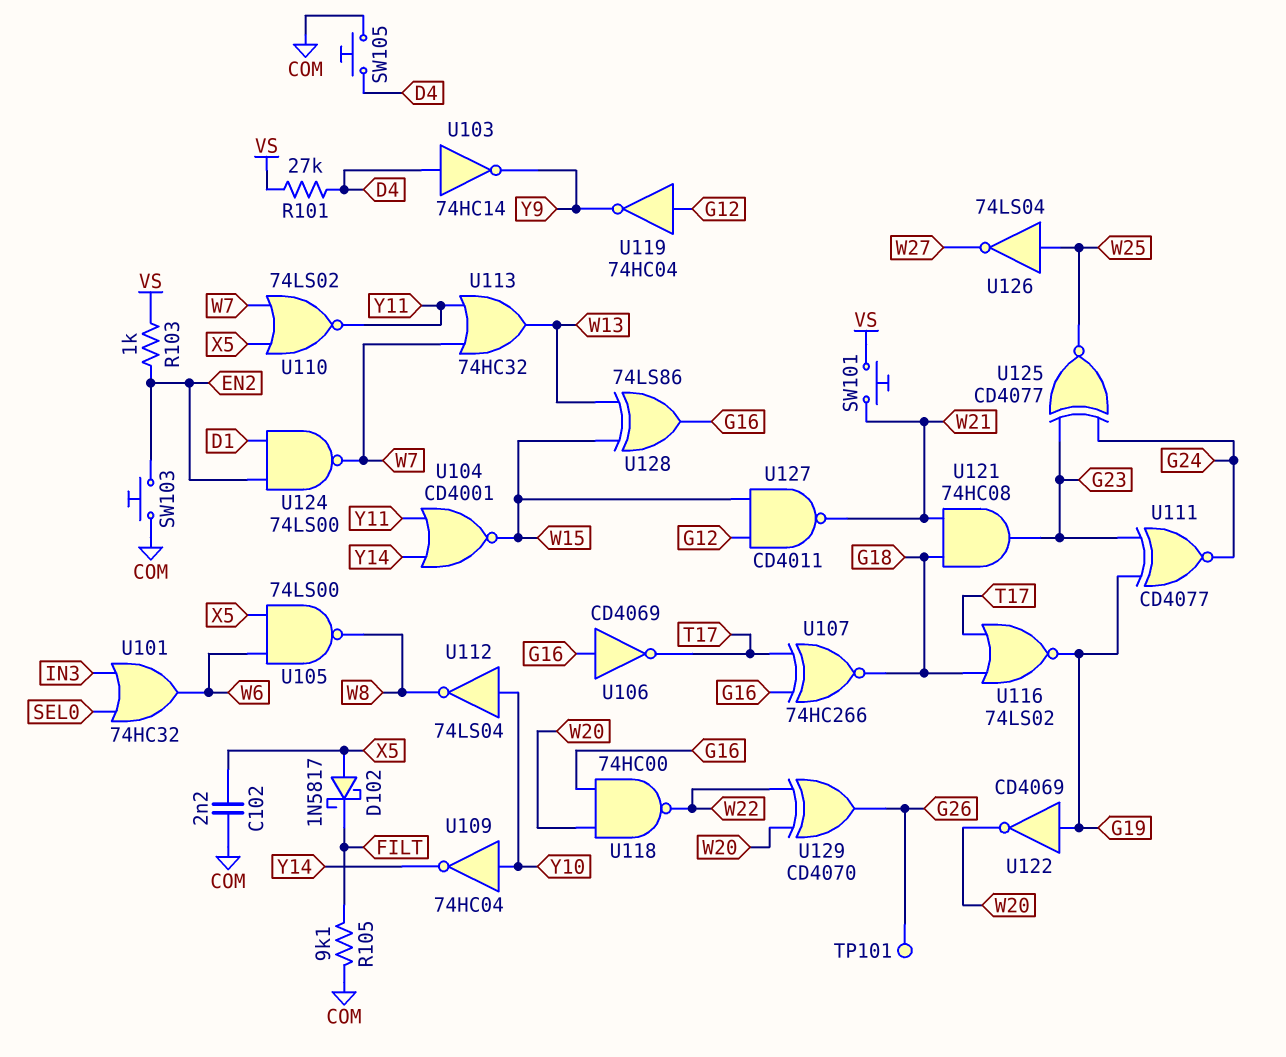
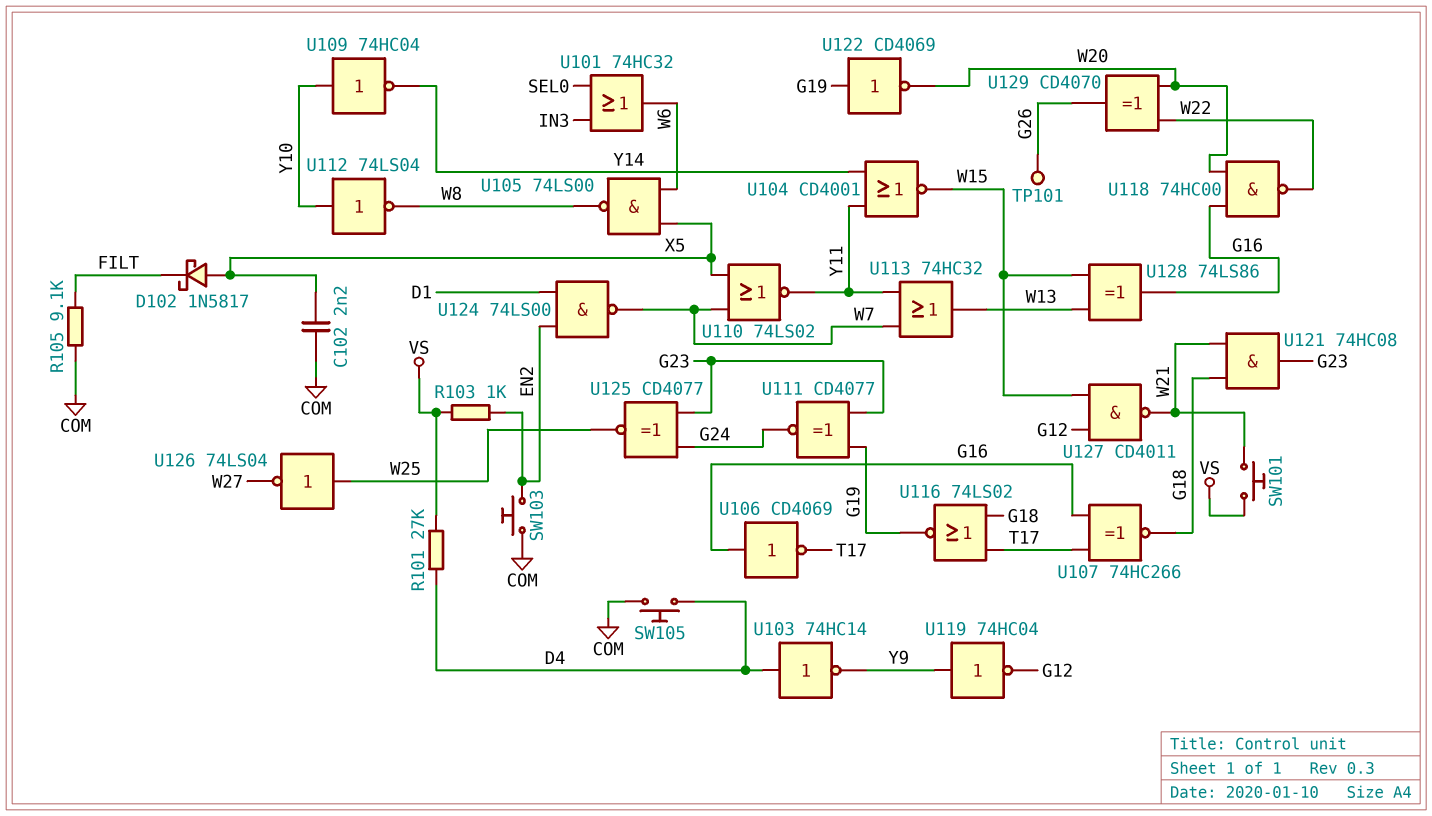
U119: NOT 74HC04 (in G12, out Y9) -> NOT 74HC04 (in Y9, out G12)

